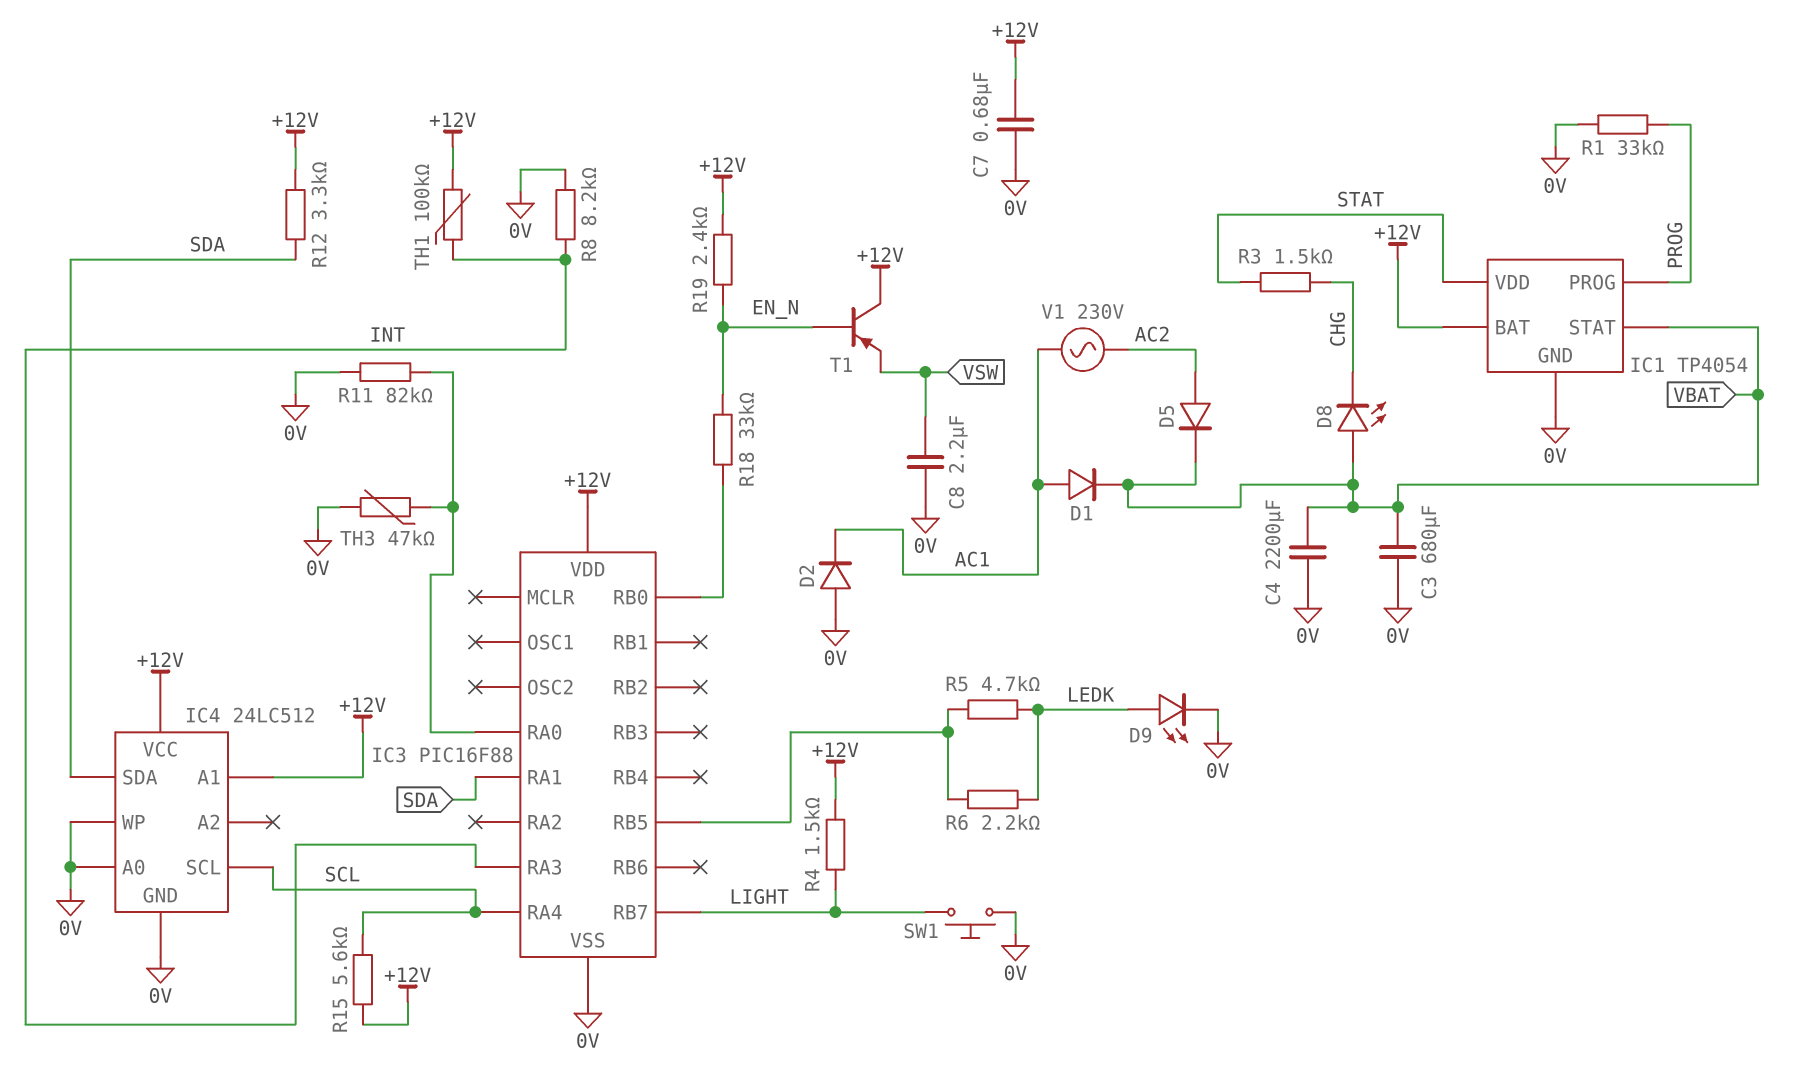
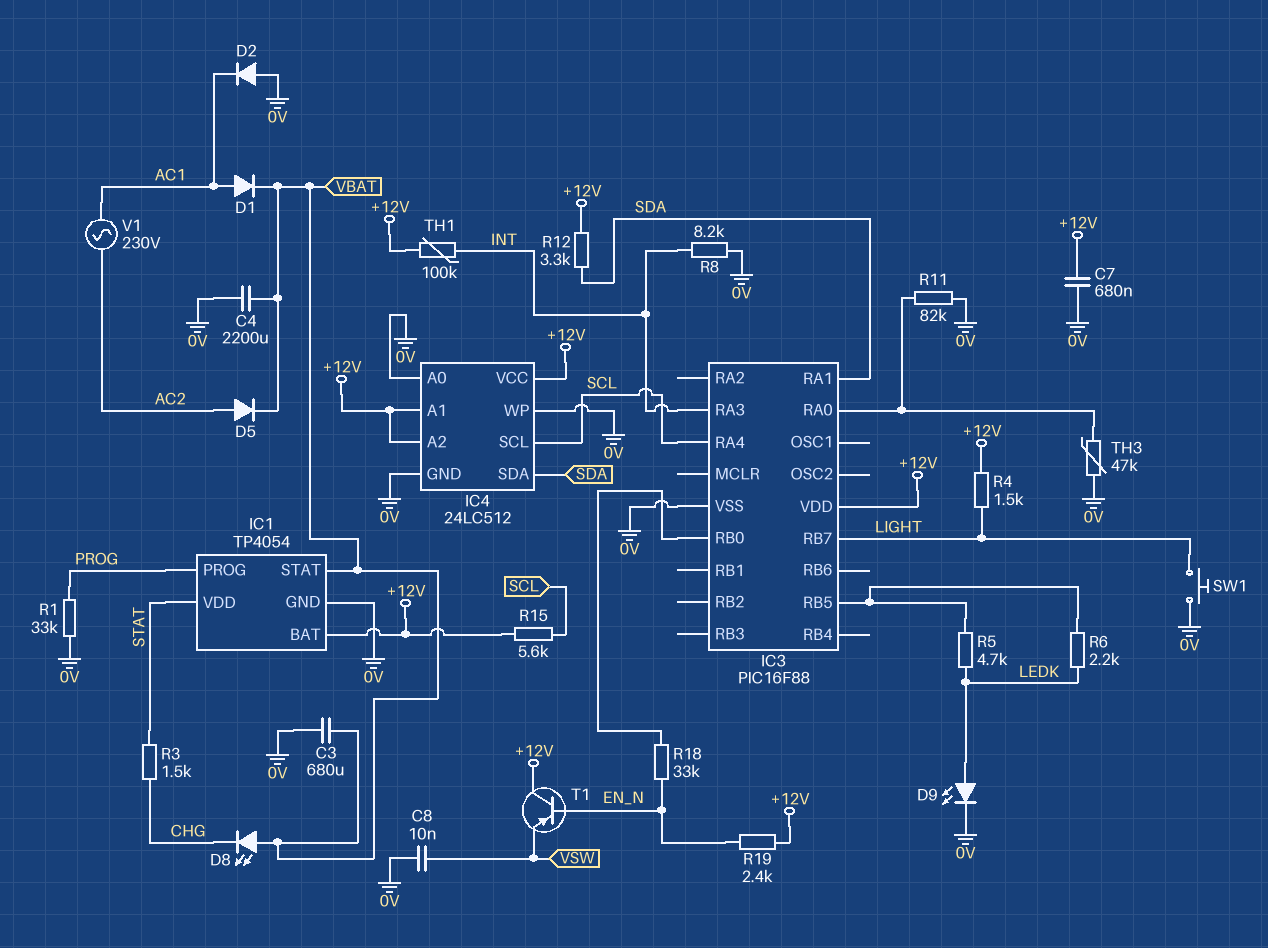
C8: 2.2uF (0V, VSW) -> 10nF (0V, VSW)
IC4 pin A2: none -> +12V

